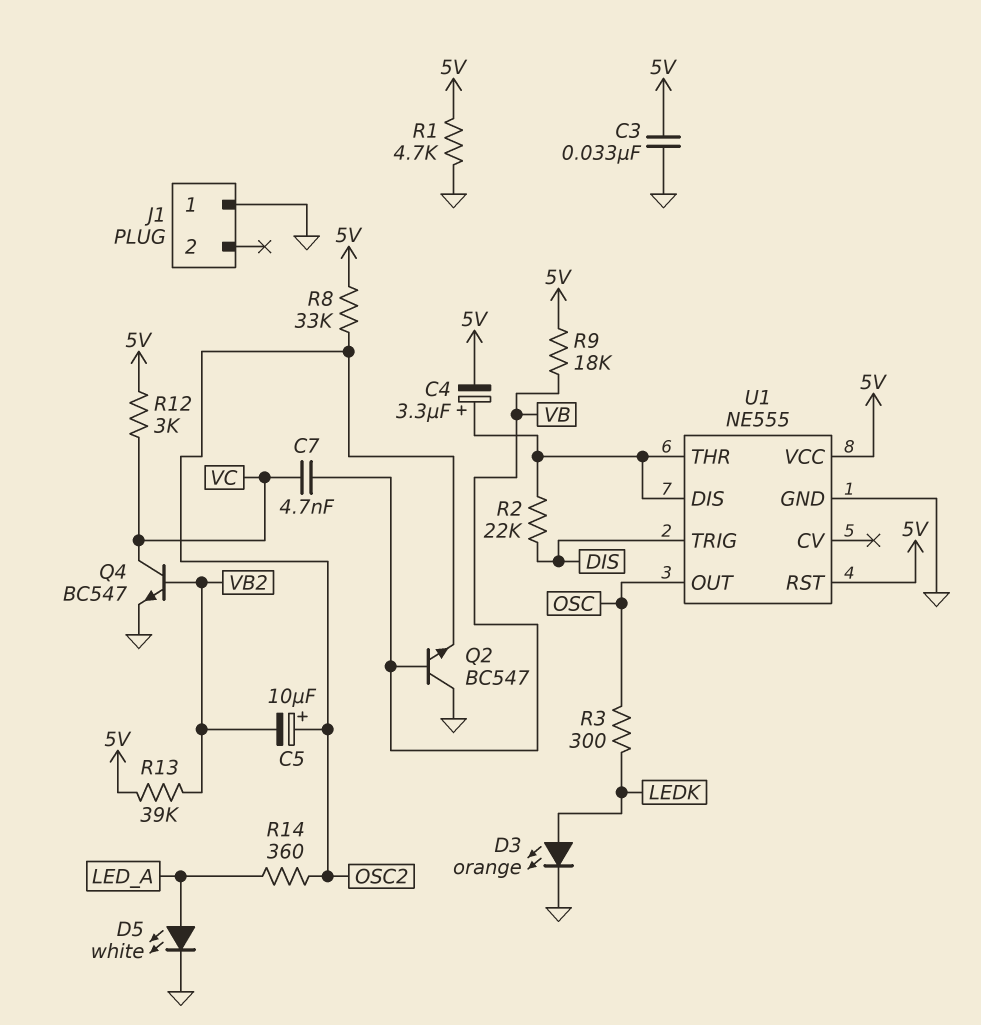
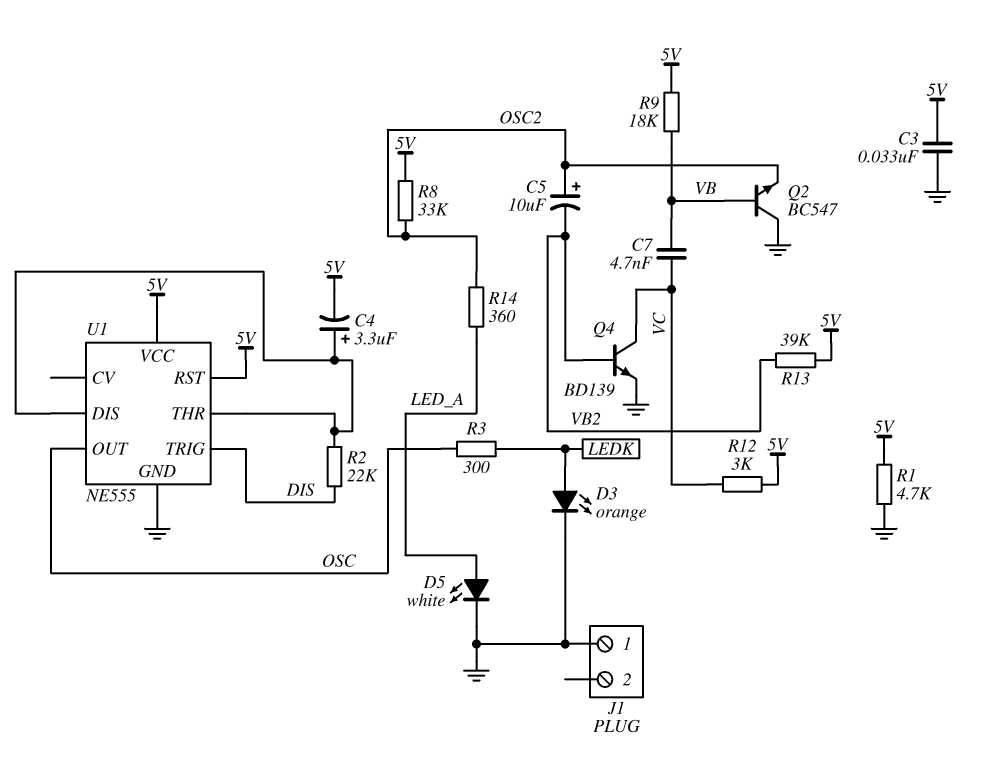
Q4: NPN BC547 (B VB2, C VC, E GND) -> NPN BD139 (B VB2, C VC, E GND)

